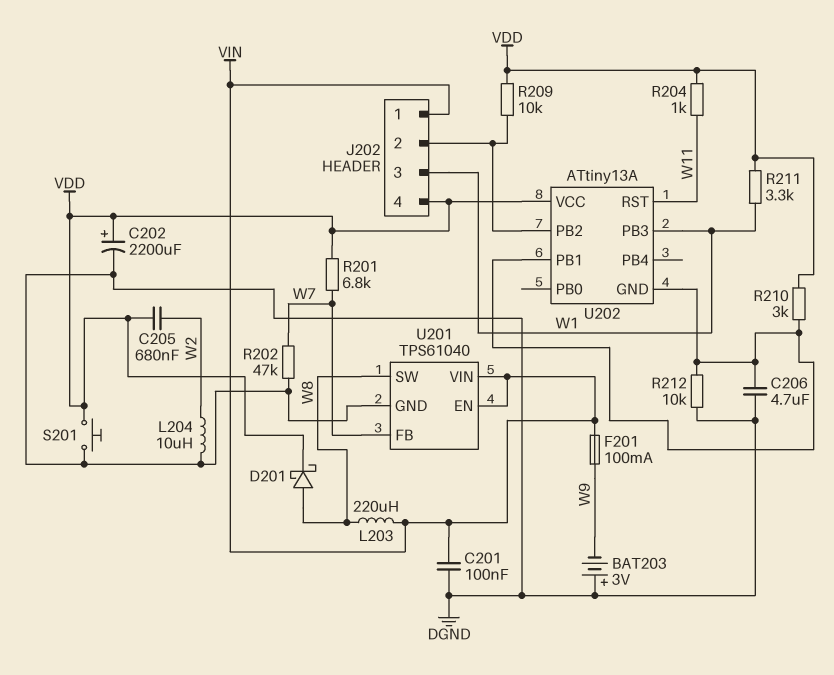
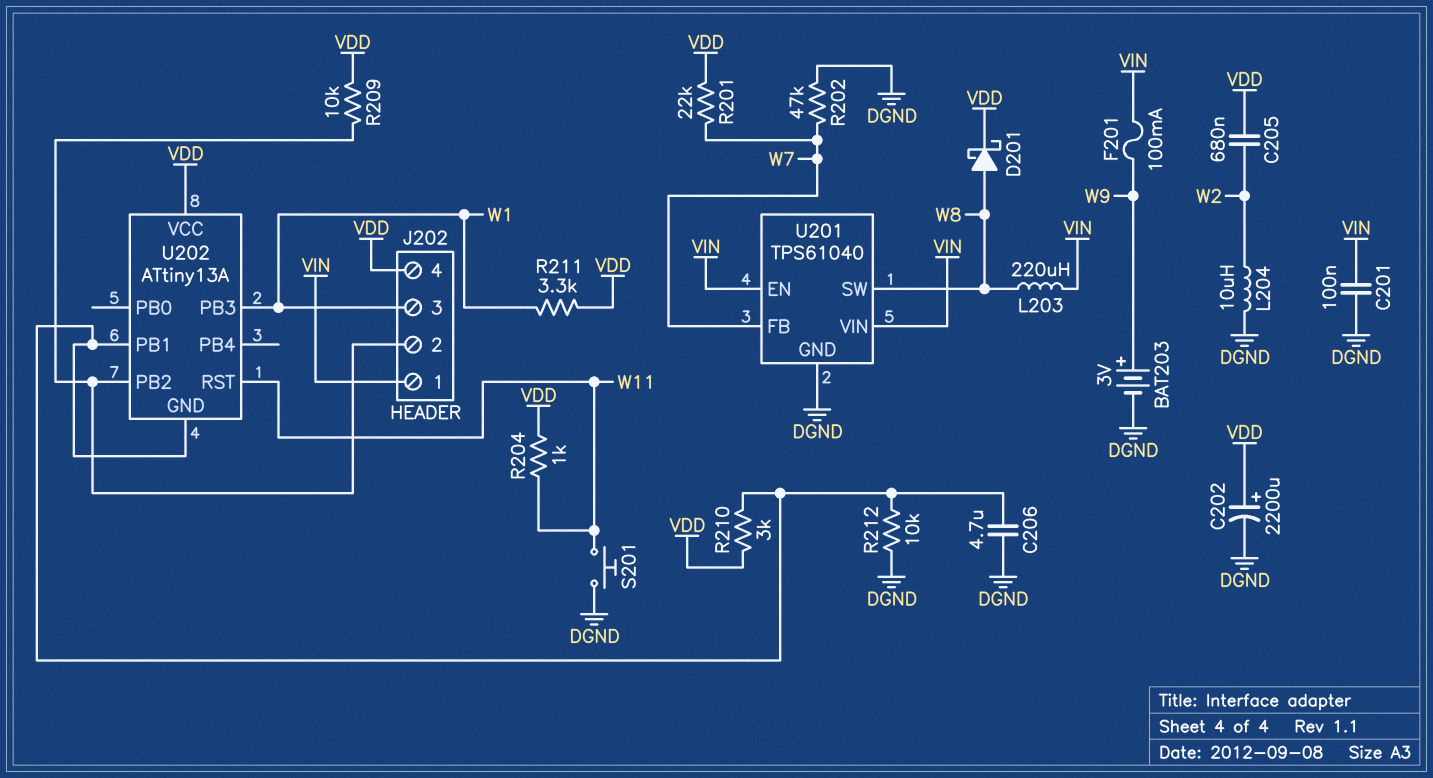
BAT203: 3V (plus DGND, minus W9) -> 3V (plus W9, minus DGND)
R201: 6.8k (VDD, W7) -> 22k (VDD, W7)
S201: button (DGND, VDD) -> button (DGND, W11)

